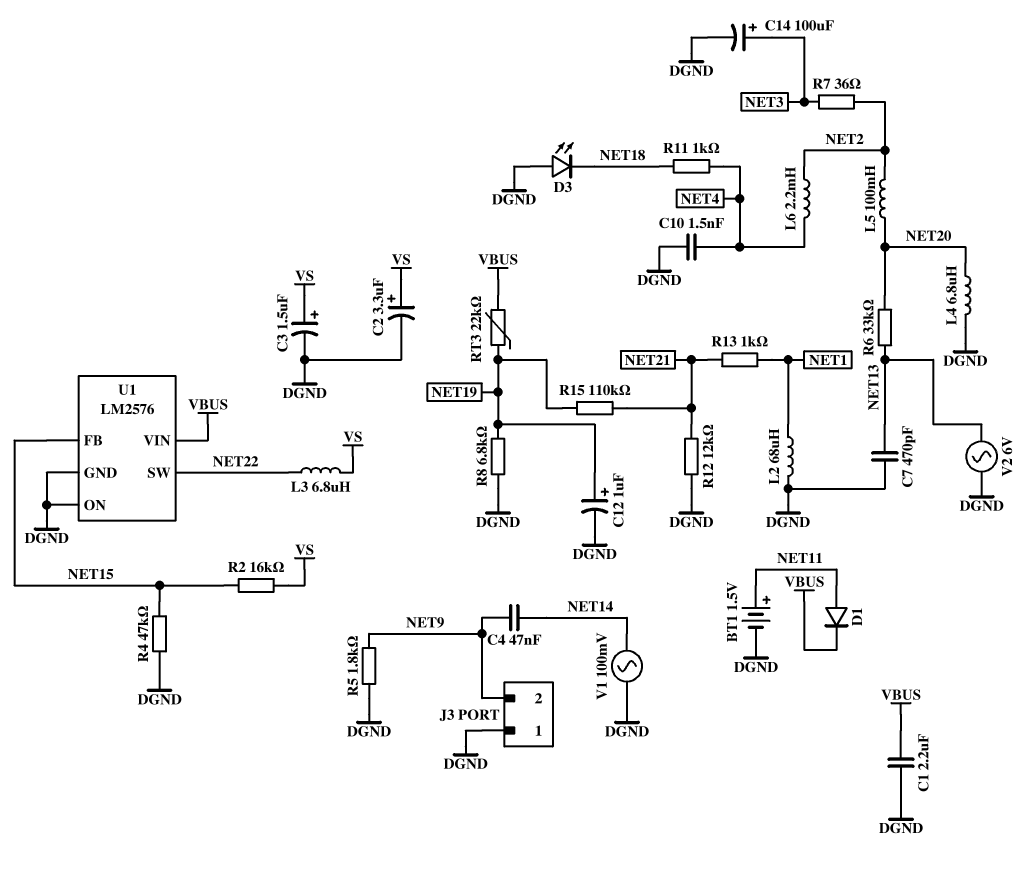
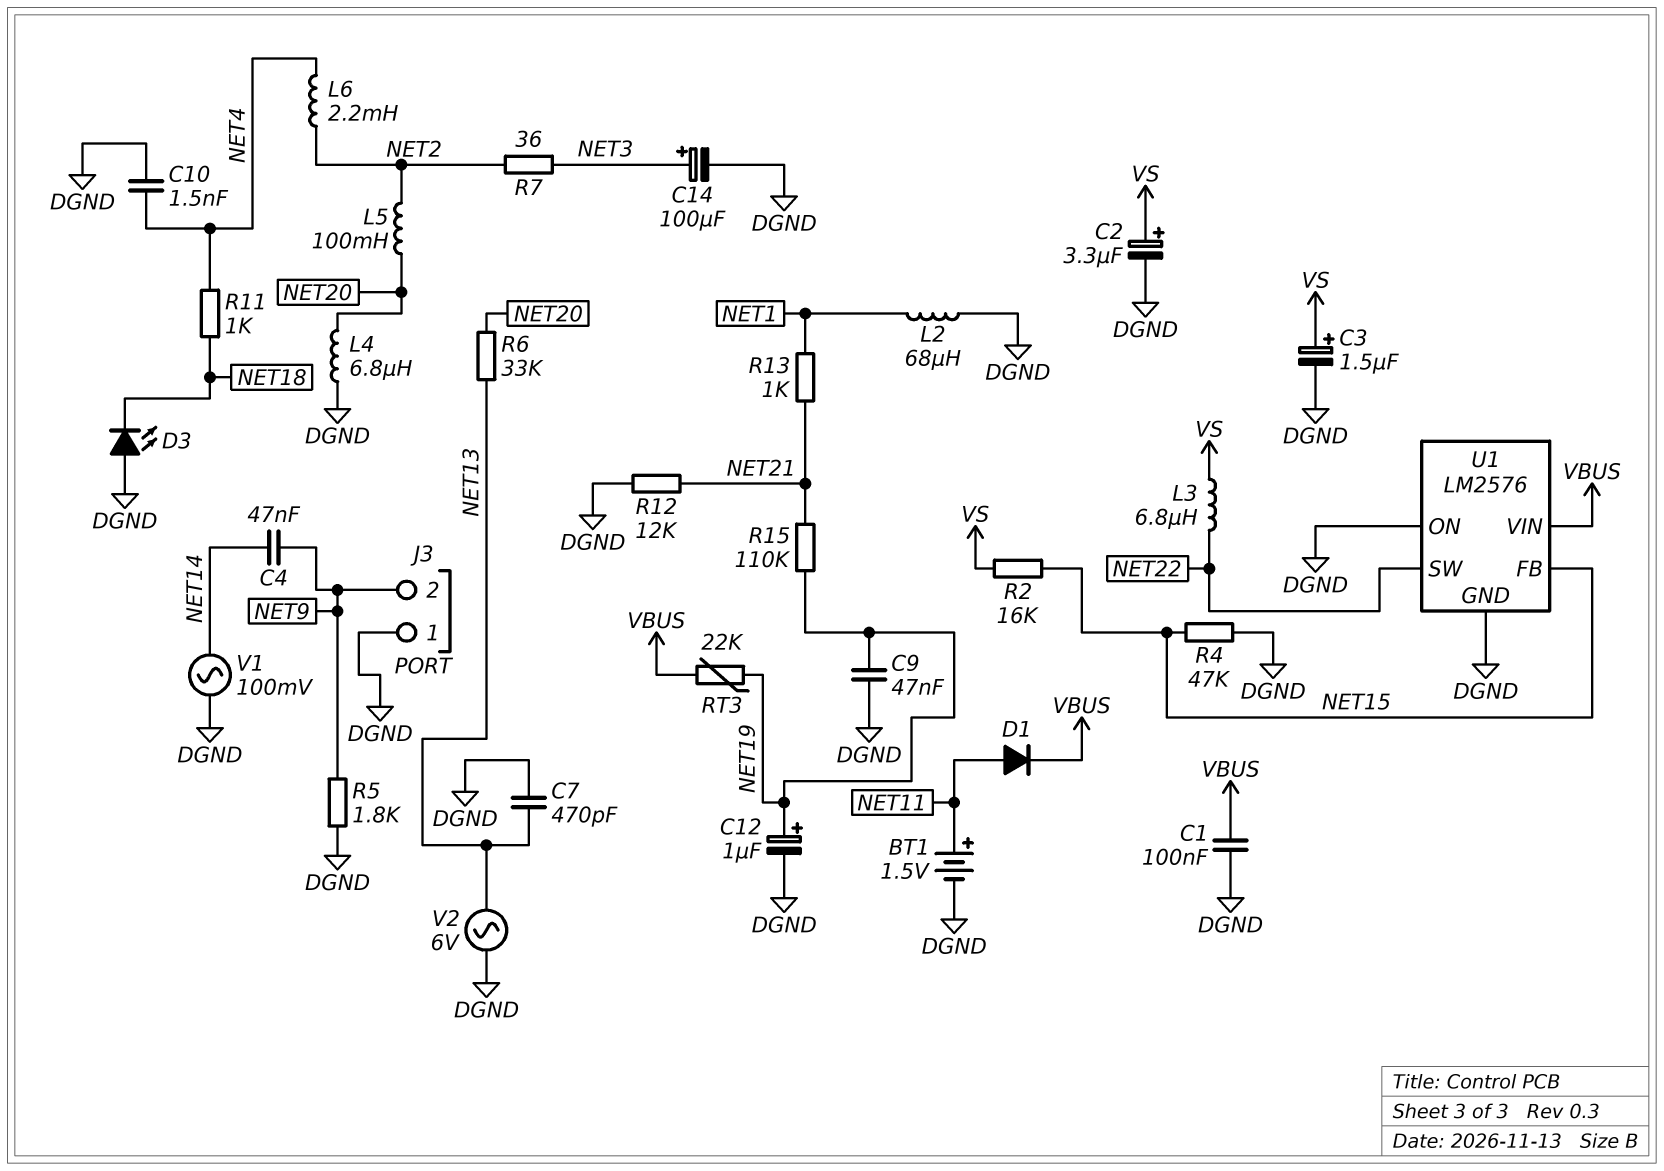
C1: 2.2uF (DGND, VBUS) -> 100nF (DGND, VBUS)
C9: none -> 47nF (DGND, NET19)
R8: 6.8k (DGND, NET19) -> none

